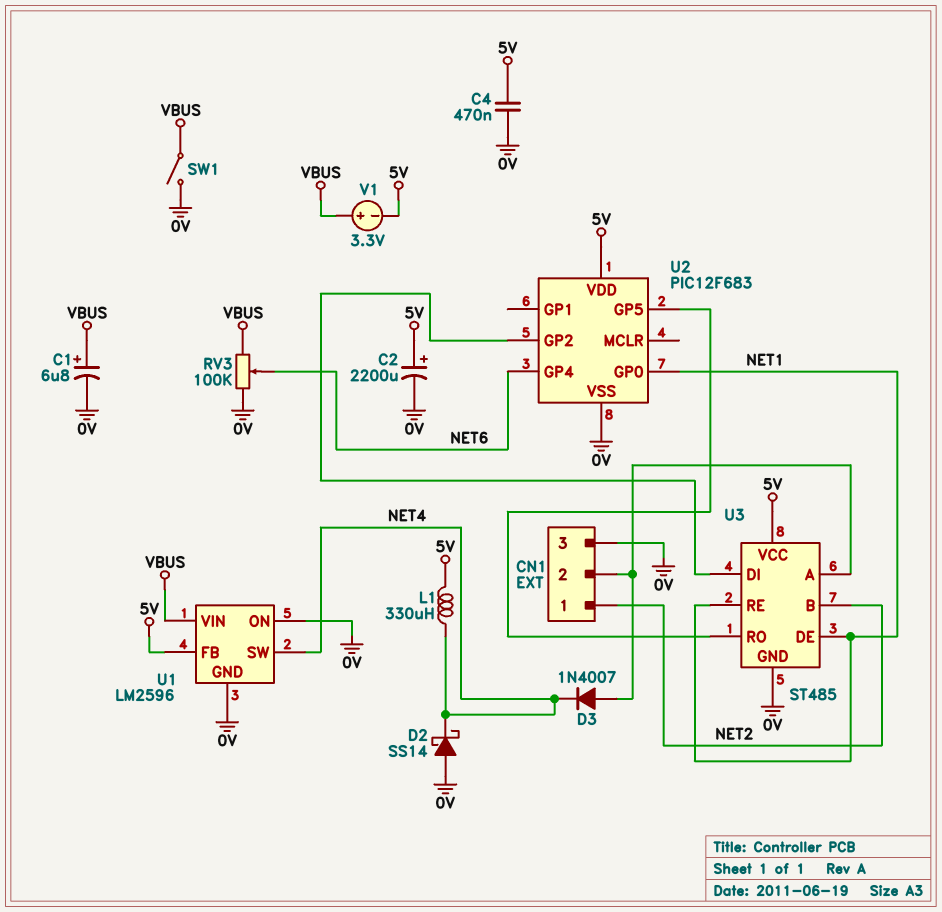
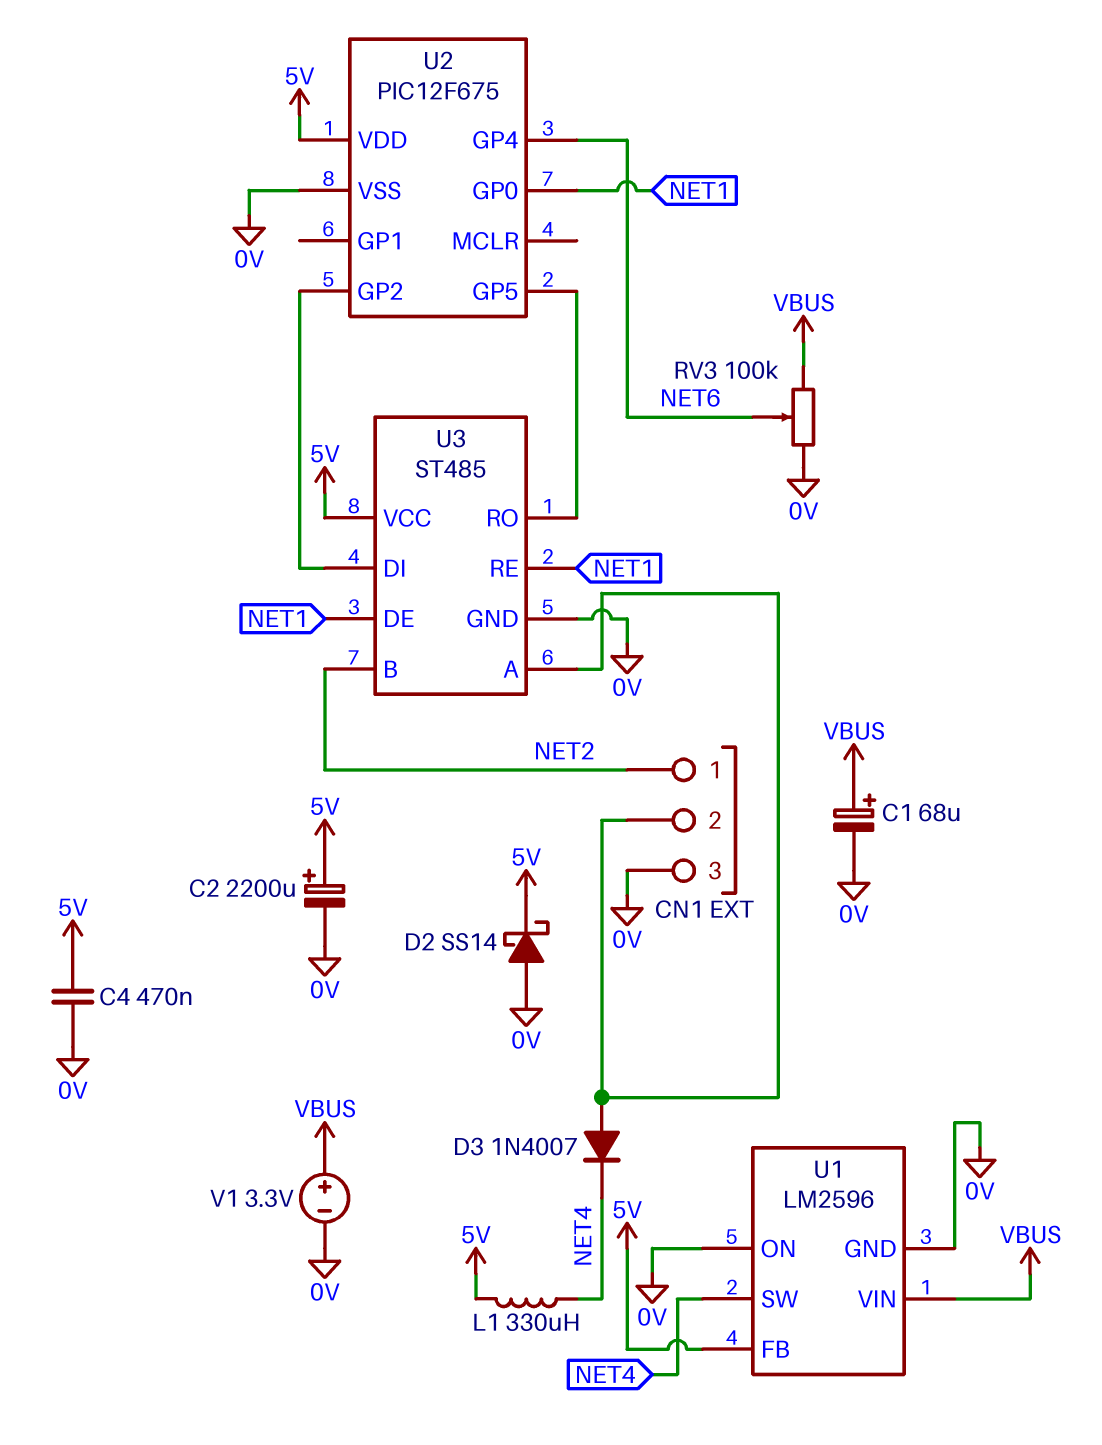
C1: 6.8uF (plus VBUS, minus 0V) -> 68uF (plus VBUS, minus 0V)
D2: schottky SS14 (A 0V, K NET4) -> schottky SS14 (A 0V, K 5V)
SW1: switch (0V, VBUS) -> none
U2: PIC12F683 -> PIC12F675
V1: 3.3V (plus VBUS, minus 5V) -> 3.3V (plus VBUS, minus 0V)

